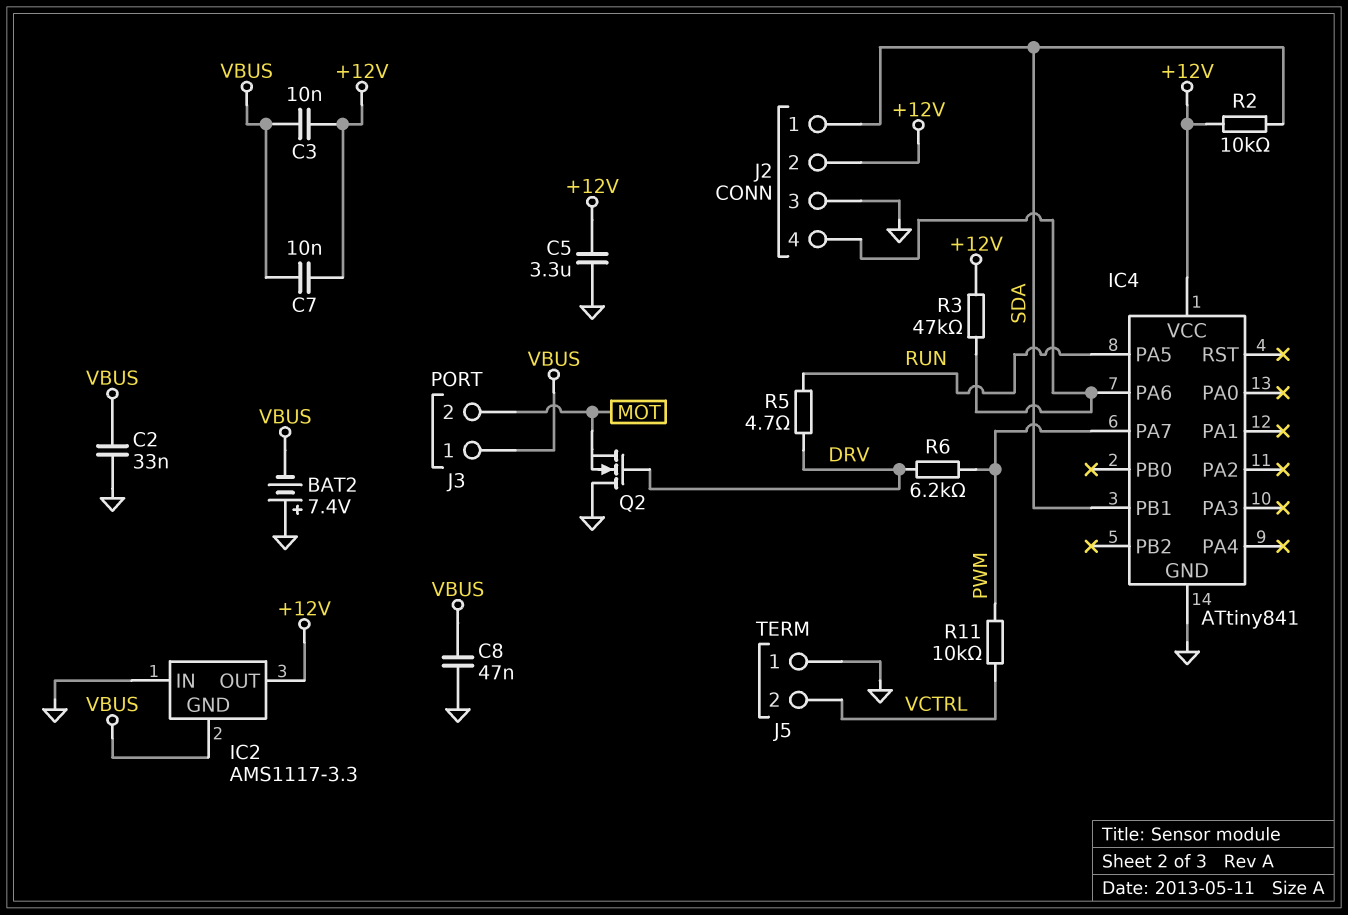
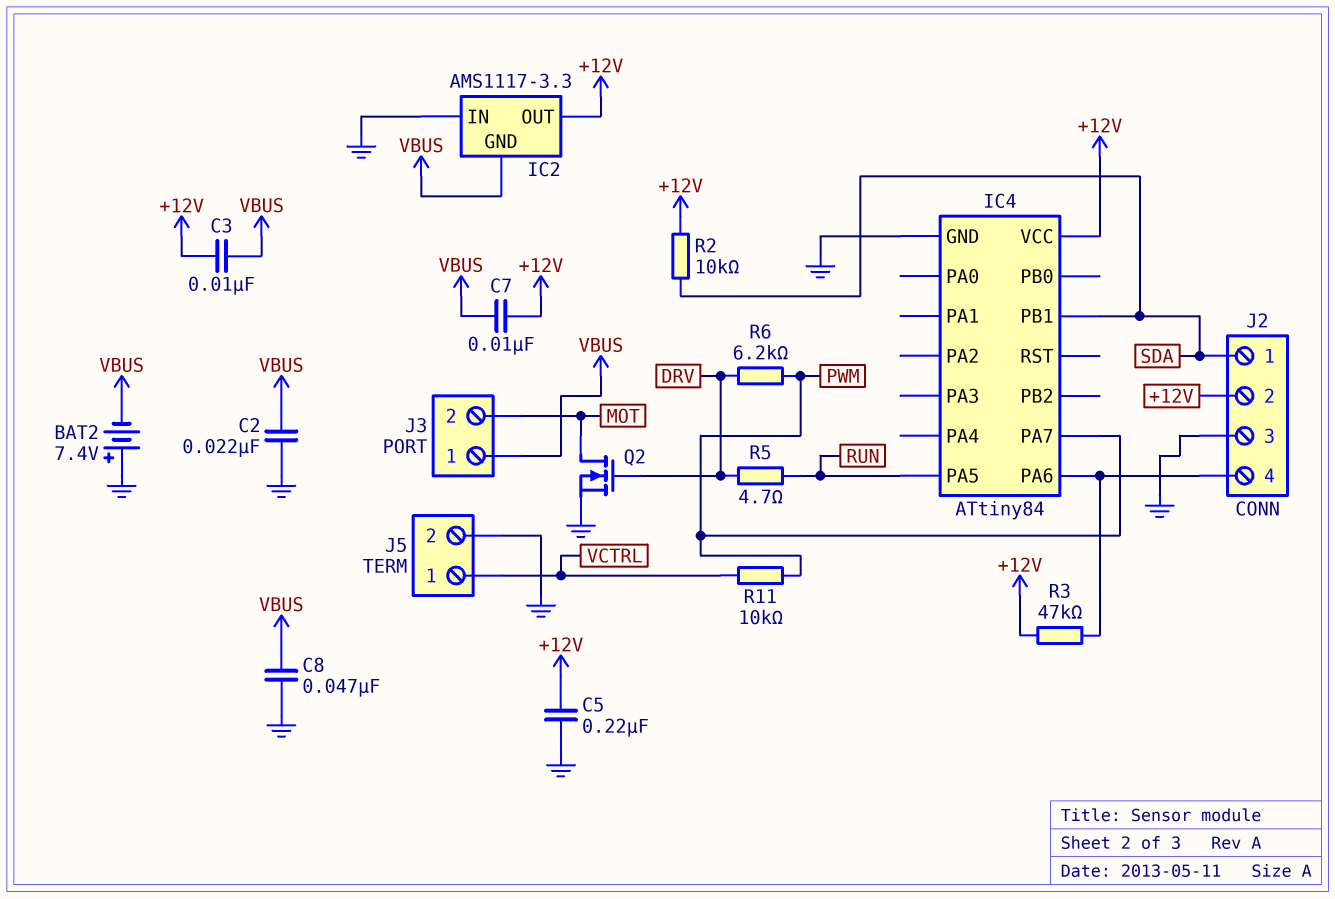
C2: 33nF (GND, VBUS) -> 22nF (GND, VBUS)
C5: 3.3uF (+12V, GND) -> 220nF (+12V, GND)
IC4: ATtiny841 -> ATtiny84
J5 pin 1: GND -> VCTRL
J5 pin 2: VCTRL -> GND
Q2: NMOS (G DRV, D GND, S MOT) -> NMOS (G DRV, D MOT, S GND)

